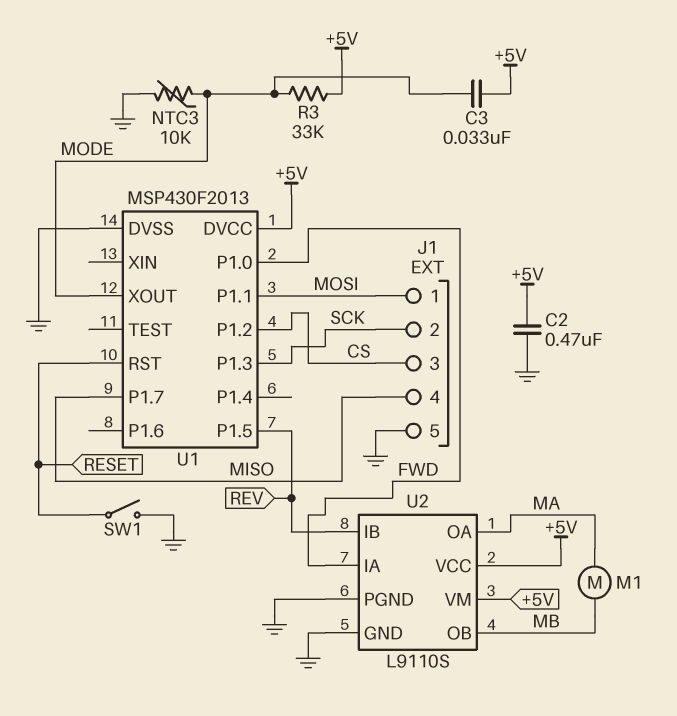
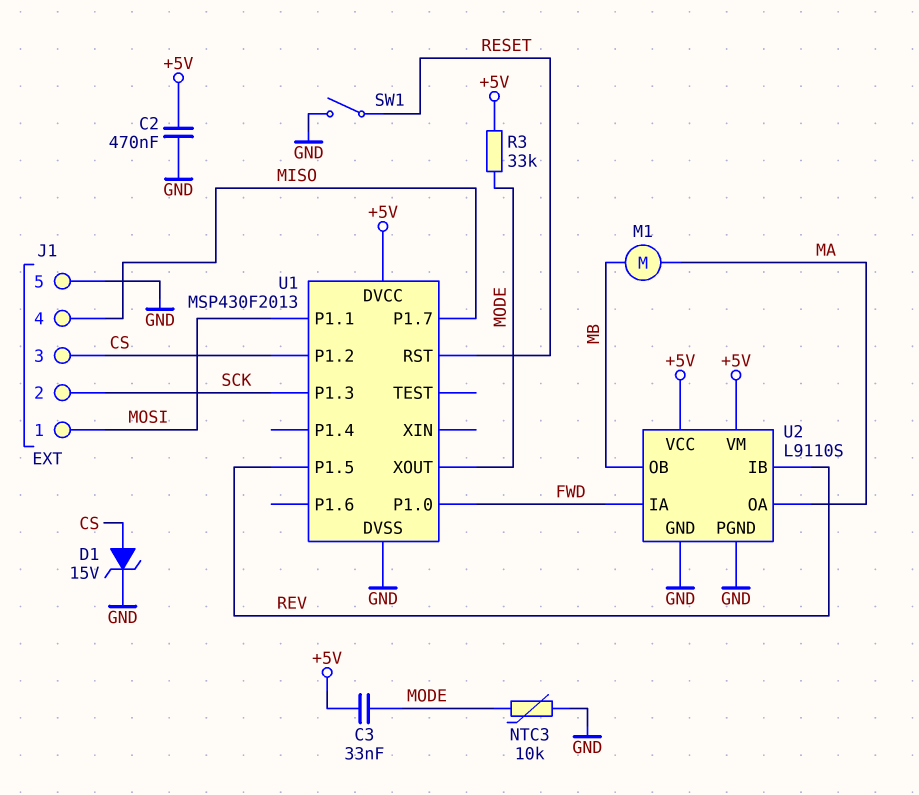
D1: none -> zener 15V (A CS, K GND)

